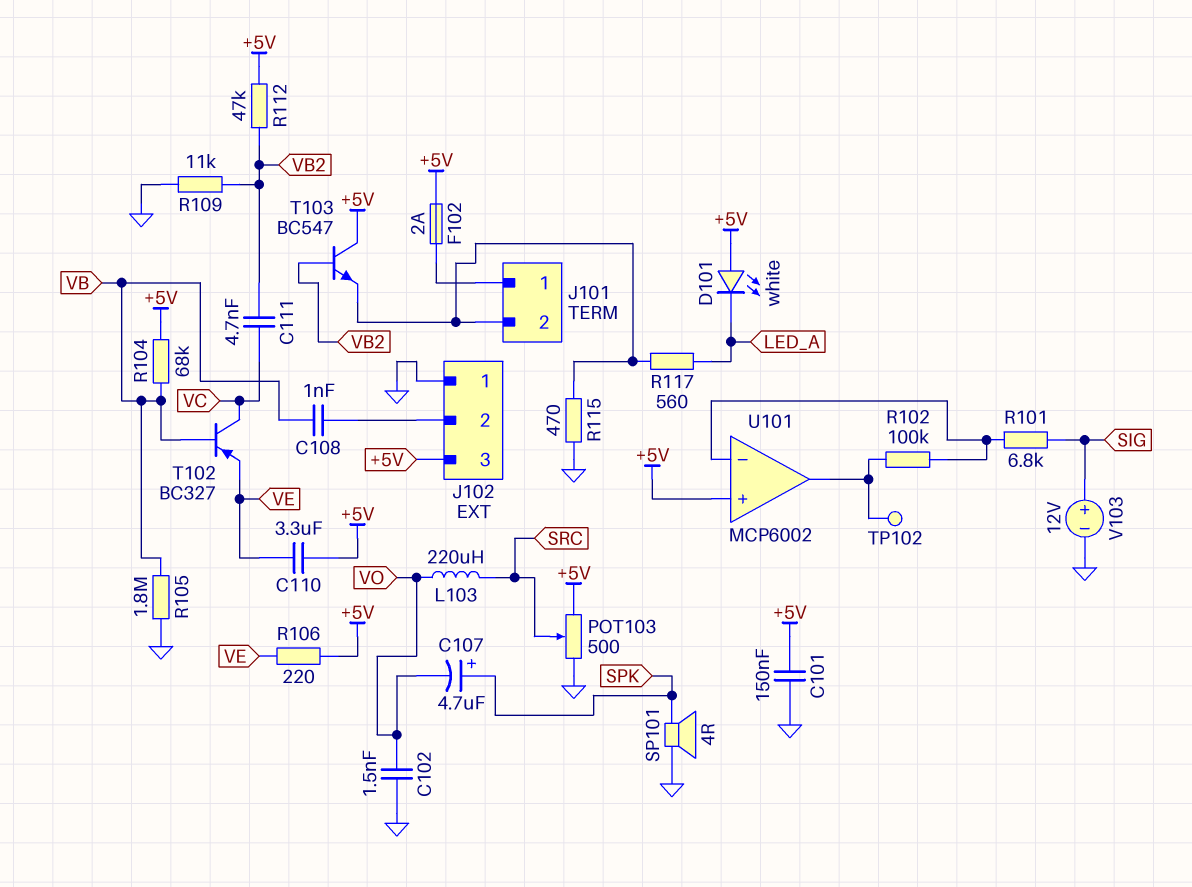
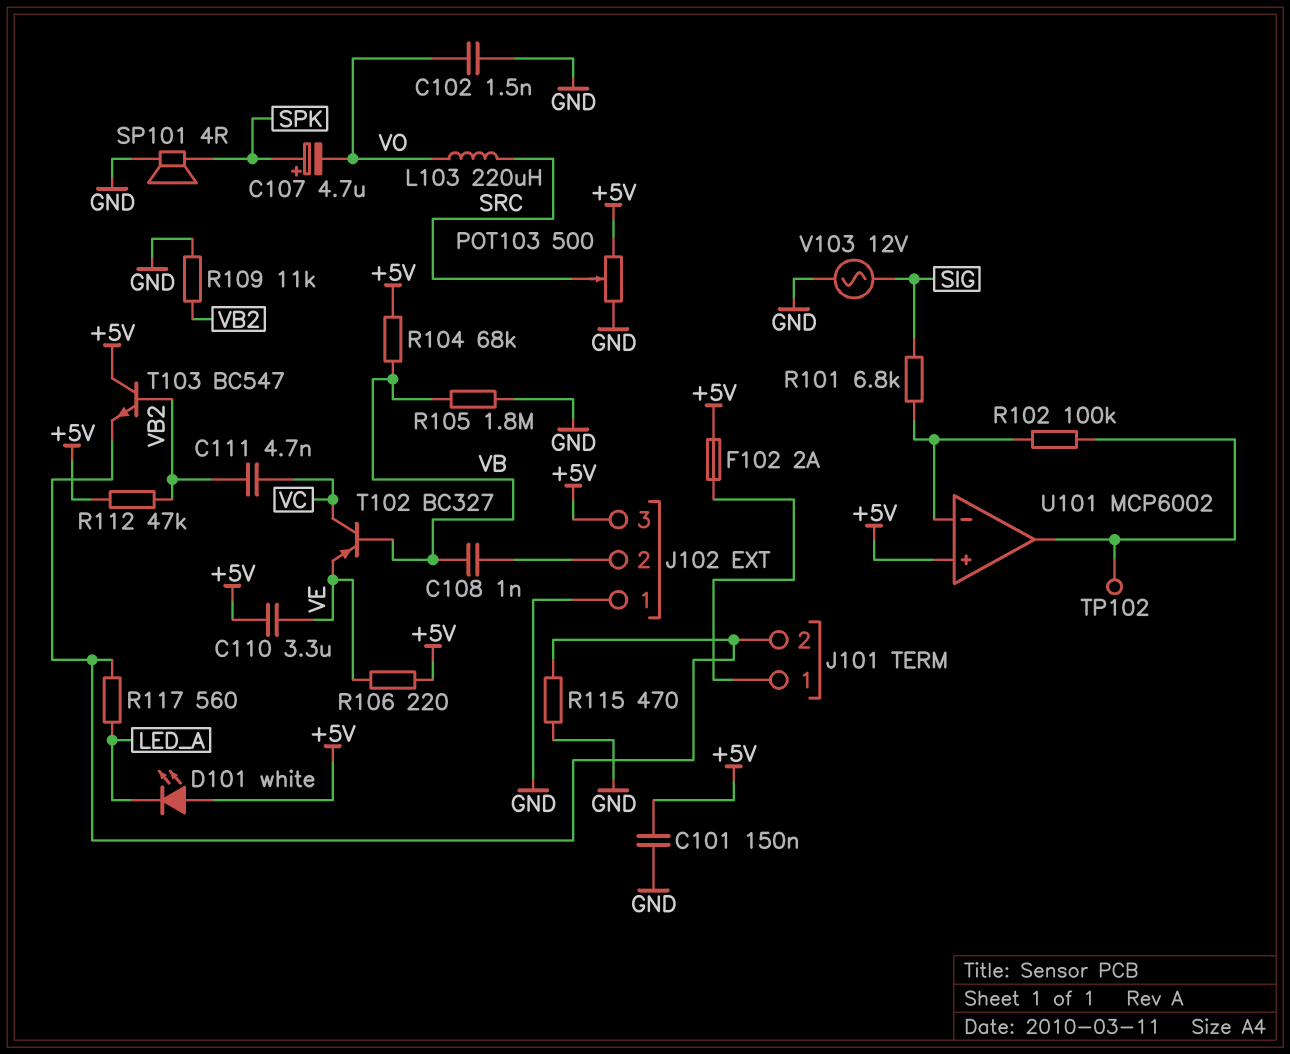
V103: 12V (plus SIG, minus GND) -> AC 12V (GND, SIG)

